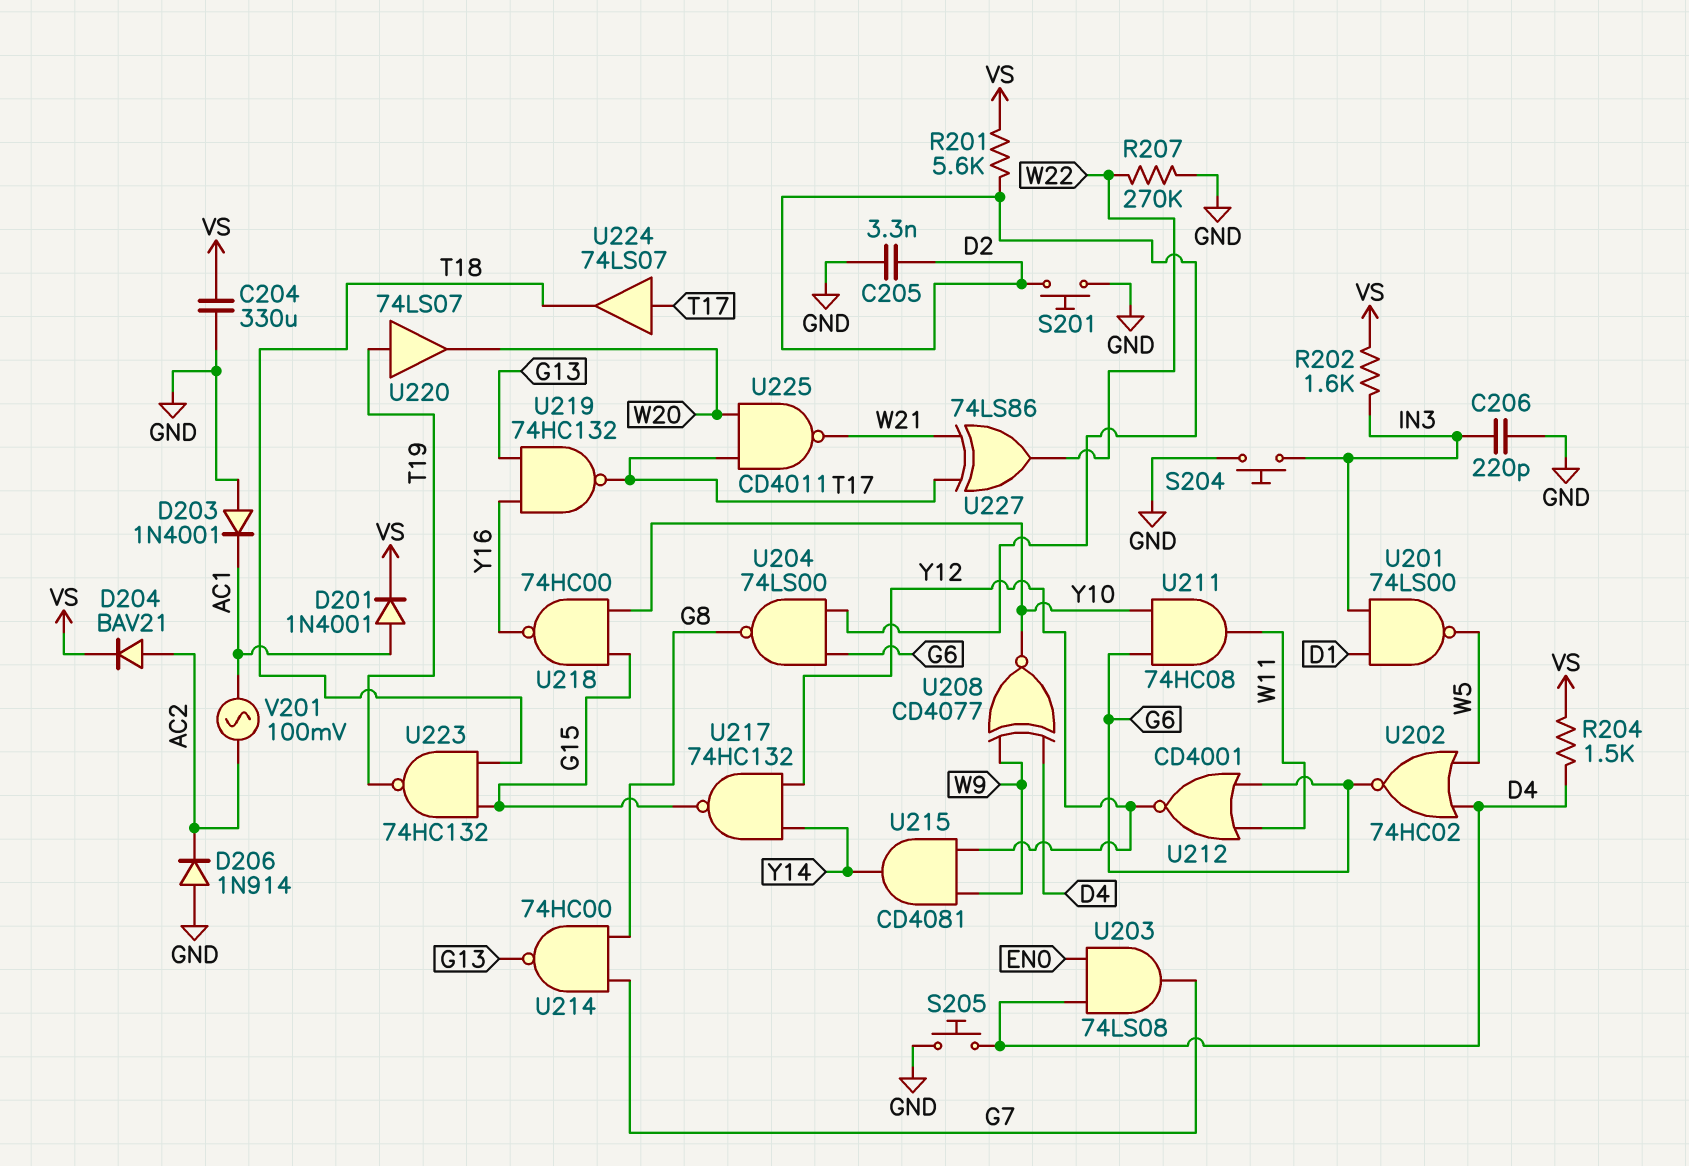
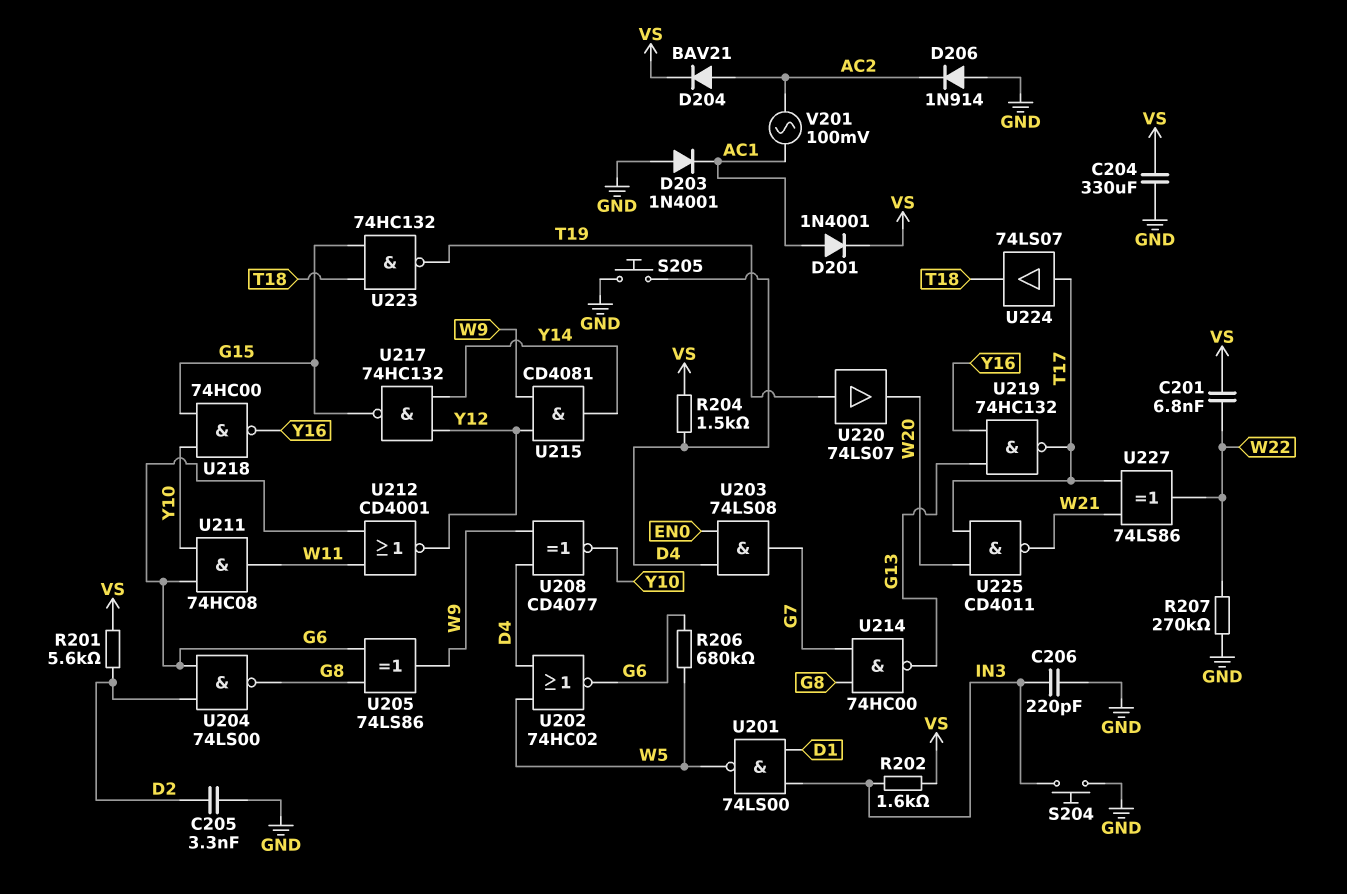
C201: none -> 6.8nF (VS, W22)
R206: none -> 680k (G6, W5)
S201: button (D2, GND) -> none
U205: none -> XOR 74LS86 (in G6, in G8, out W9)

